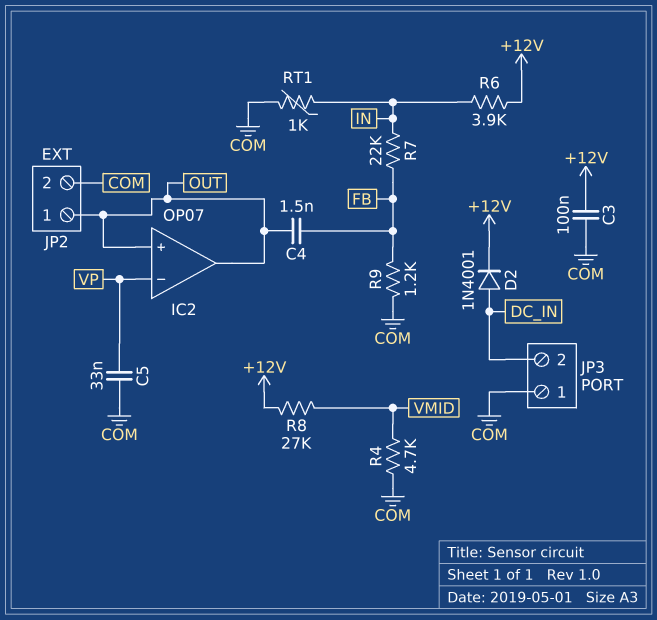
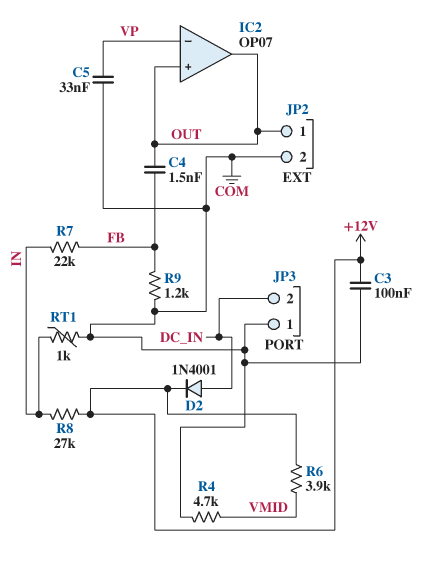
R6: 3.9k (+12V, IN) -> 3.9k (+12V, VMID)
R8: 27k (+12V, VMID) -> 27k (+12V, IN)

